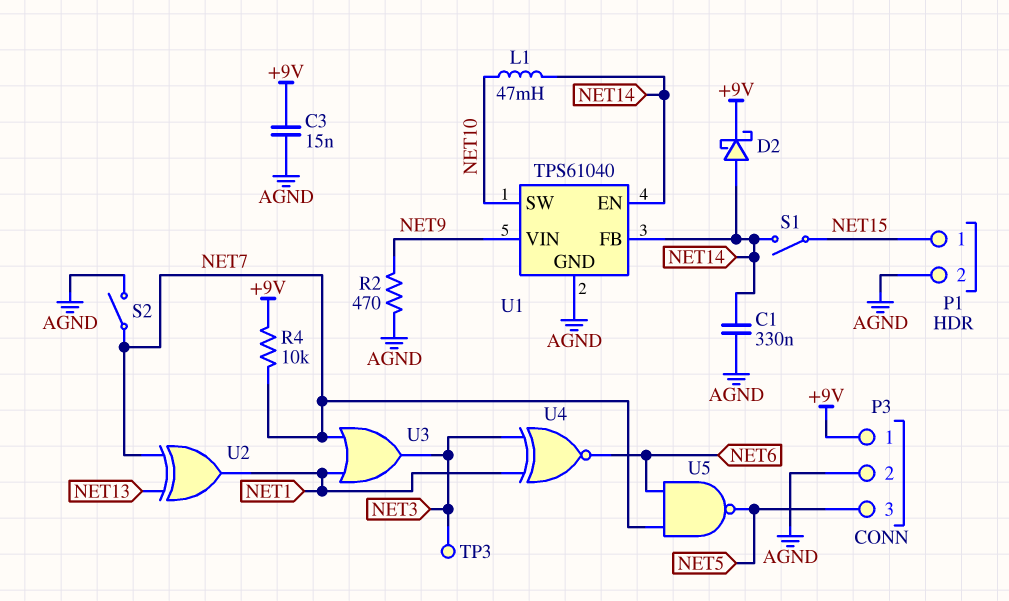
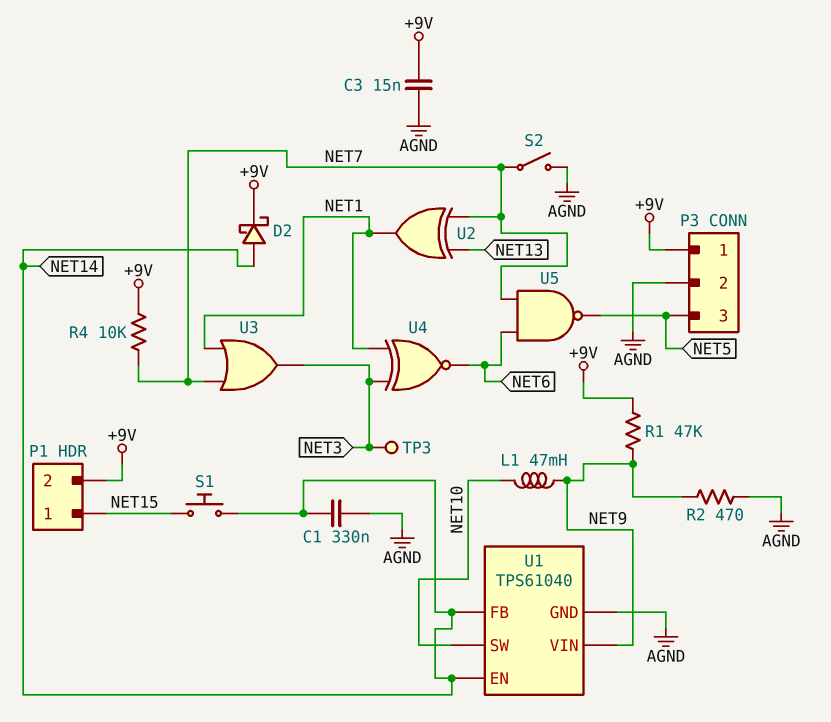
L1: 47mH (NET10, NET14) -> 47mH (NET9, NET10)
P1 pin 2: AGND -> +9V
R1: none -> 47k (+9V, NET9)
S1: switch (NET14, NET15) -> button (NET14, NET15)

